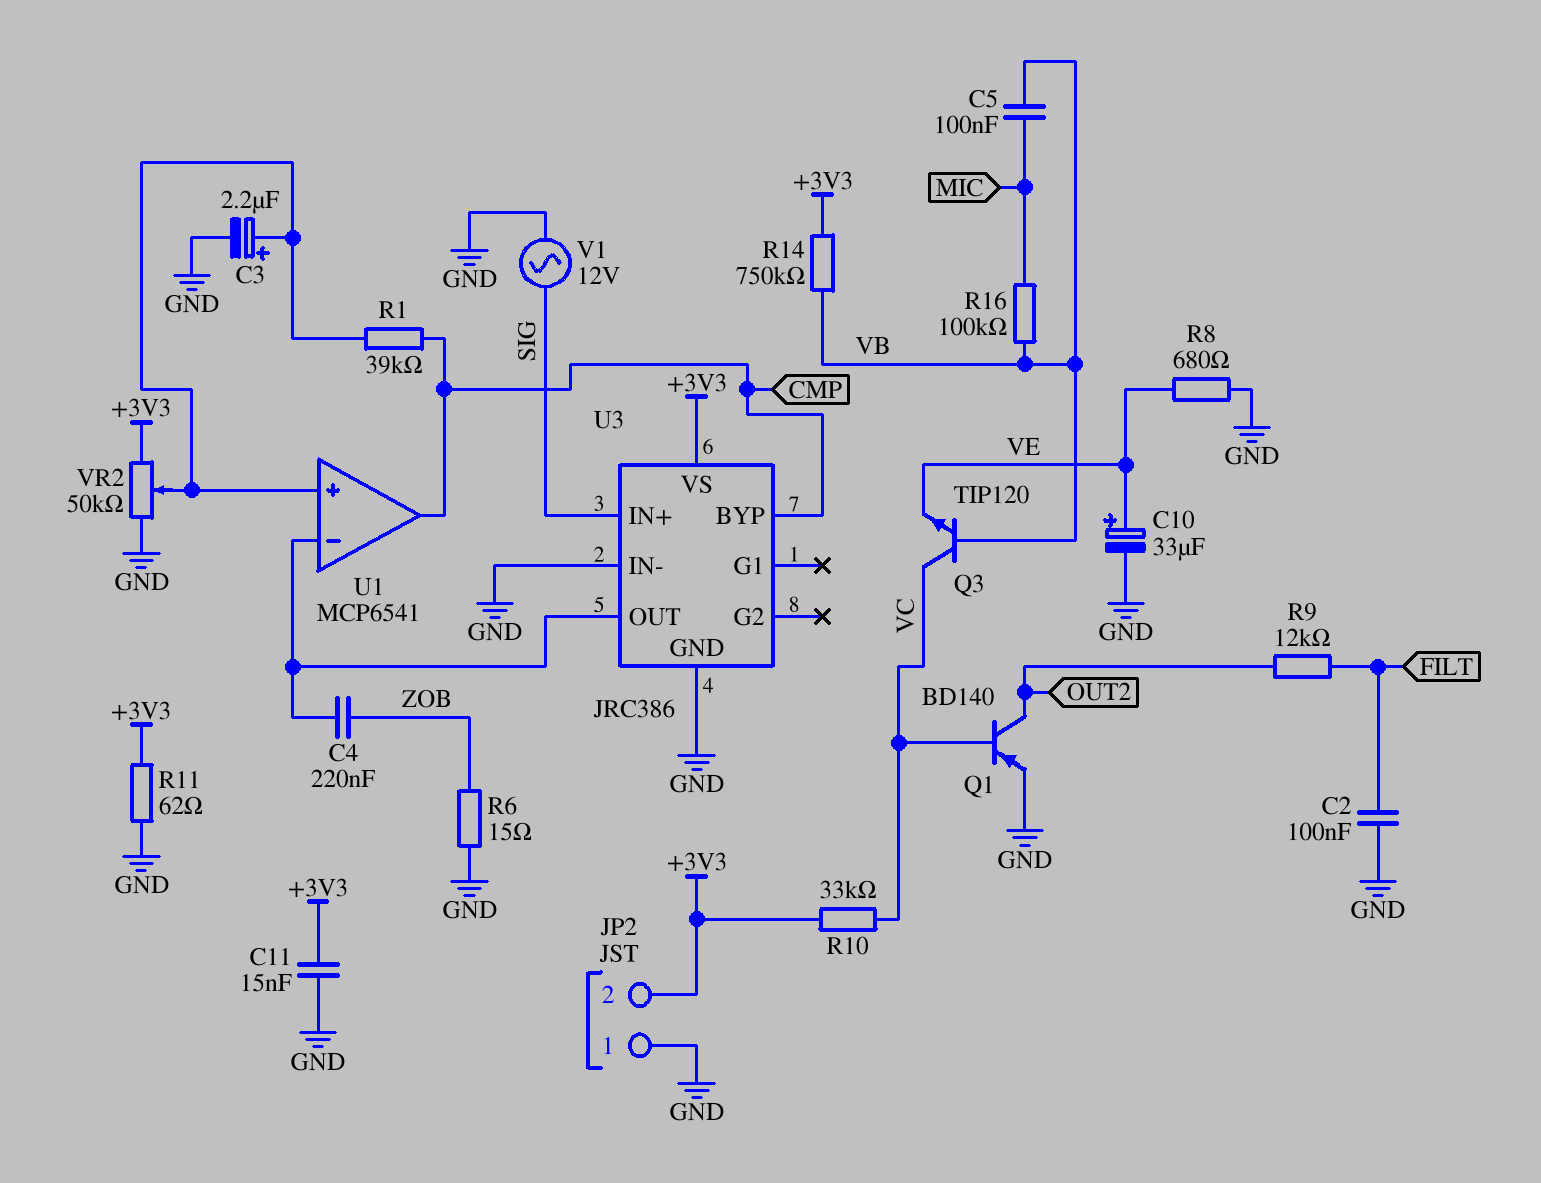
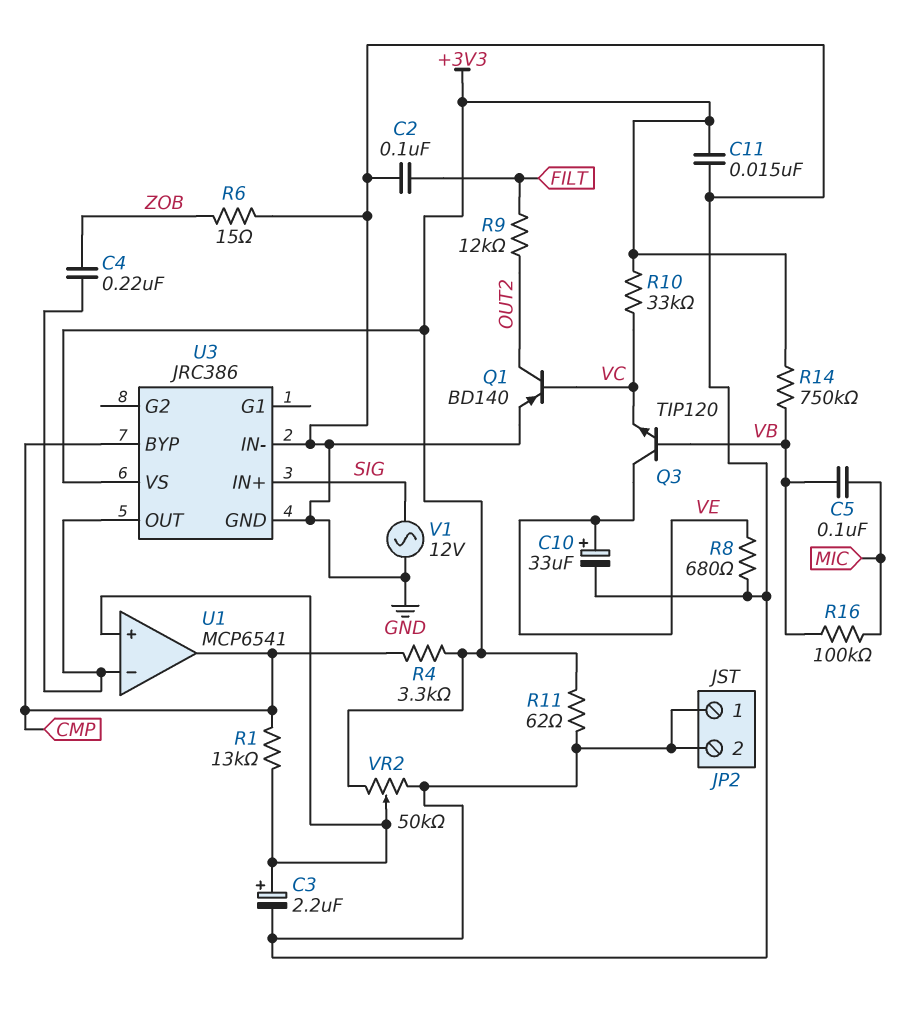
JP2 pin 2: +3V3 -> GND
Q3: NPN TIP120 (B VB, C VC, E VE) -> NPN TIP120 (B VB, C VE, E VC)
R1: 39k (CMP, U1/in+) -> 13k (CMP, U1/in+)
R4: none -> 3.3k (+3V3, CMP)

